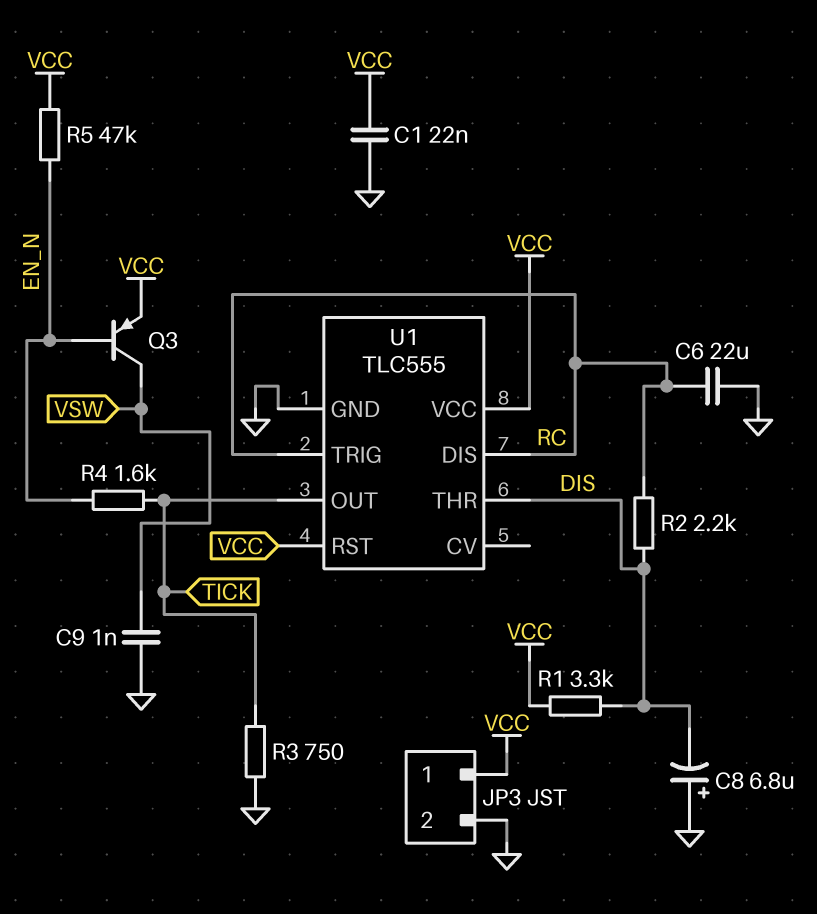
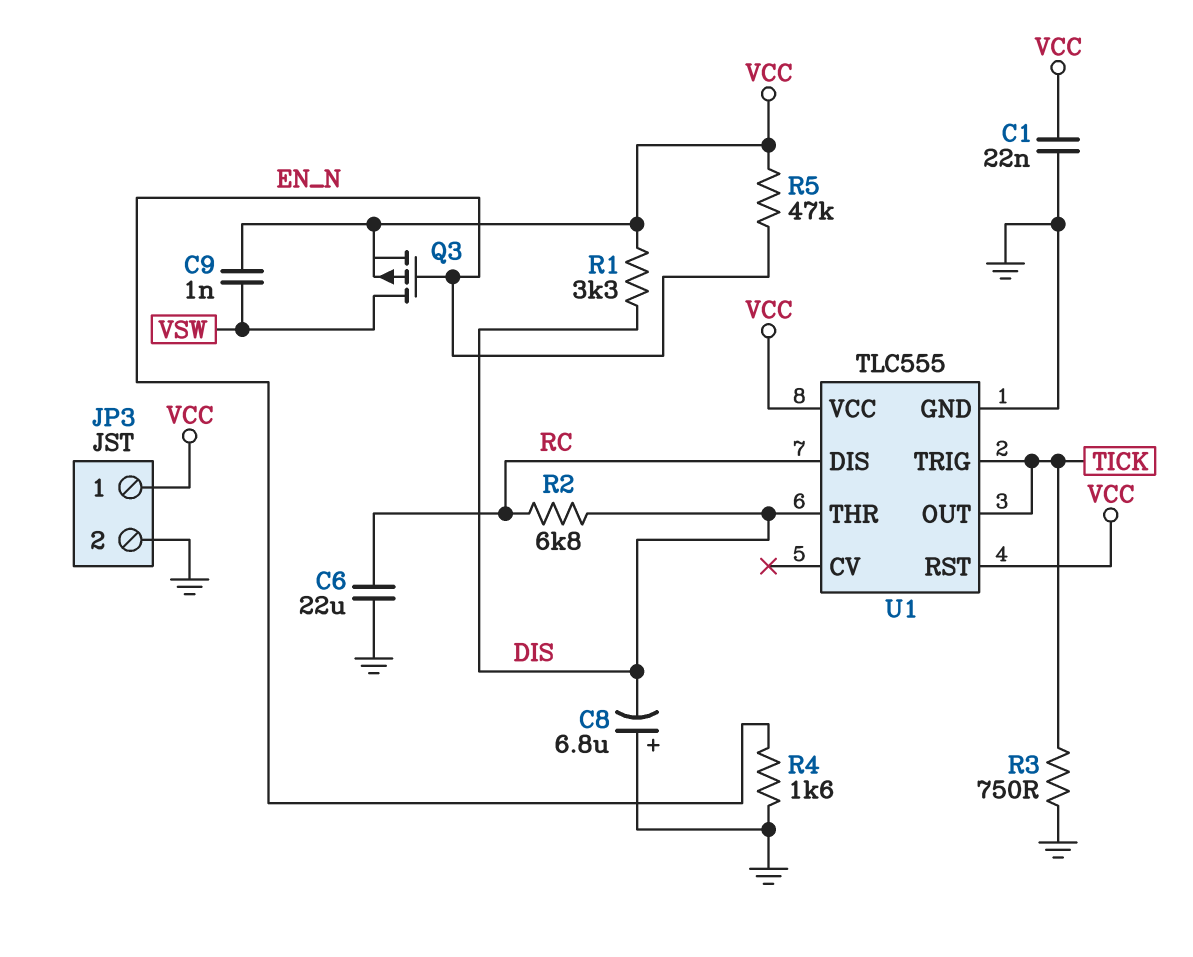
C9: 1nF (GND, VSW) -> 1nF (VCC, VSW)
Q3: PNP (B EN_N, C VSW, E VCC) -> PMOS (G EN_N, D VSW, S VCC)
R2: 2.2k (DIS, RC) -> 6.8k (DIS, RC)
R4: 1.6k (EN_N, TICK) -> 1.6k (EN_N, GND)
U1 pin TRIG: RC -> TICK

